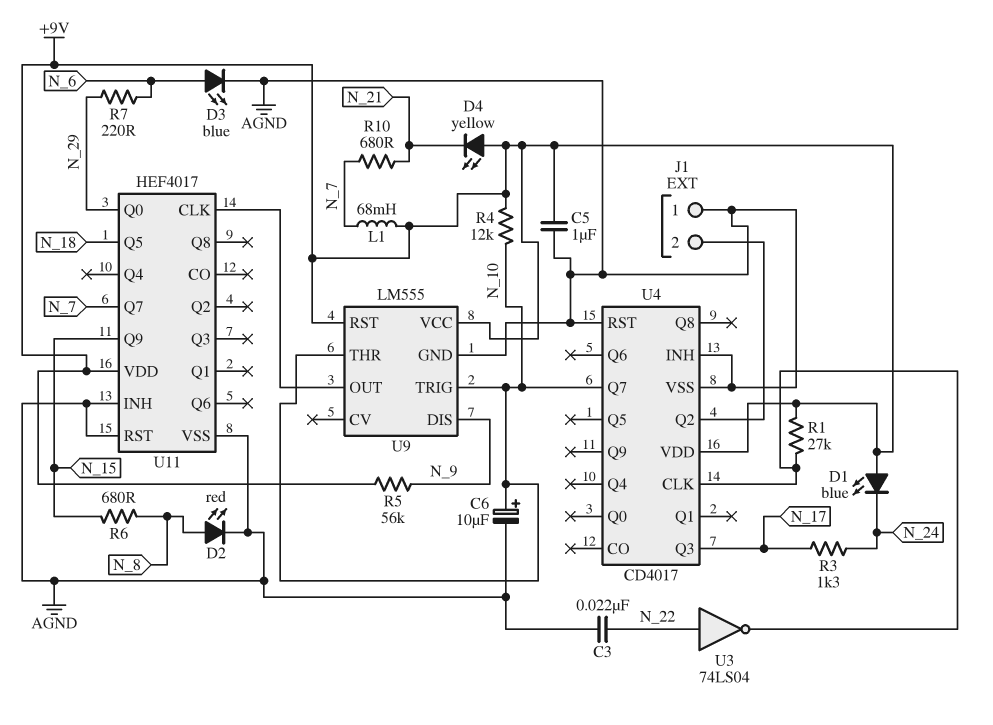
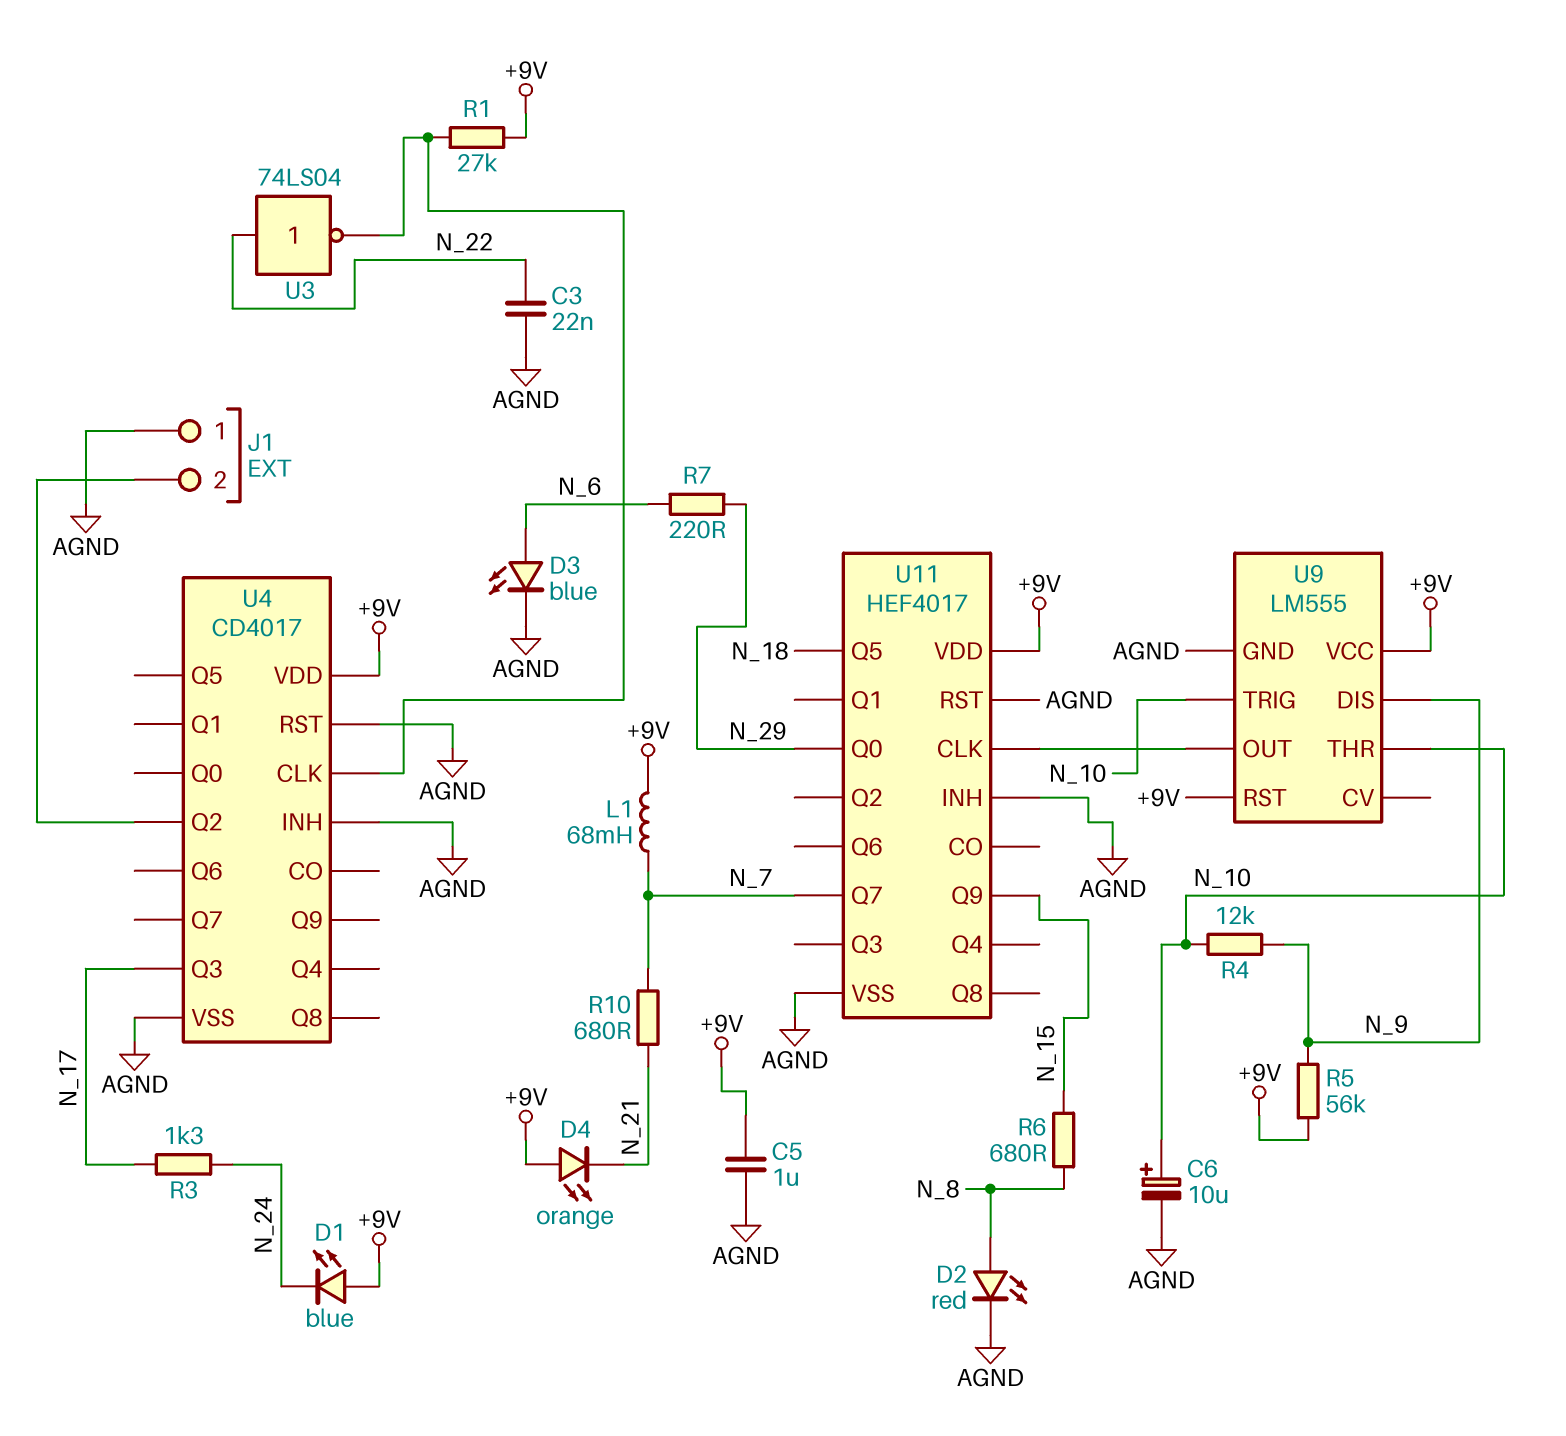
D4: LED yellow (A +9V, K N_21) -> LED orange (A +9V, K N_21)
R4: 12k (+9V, N_10) -> 12k (N_9, N_10)
U4 pin Q7: N_10 -> none

